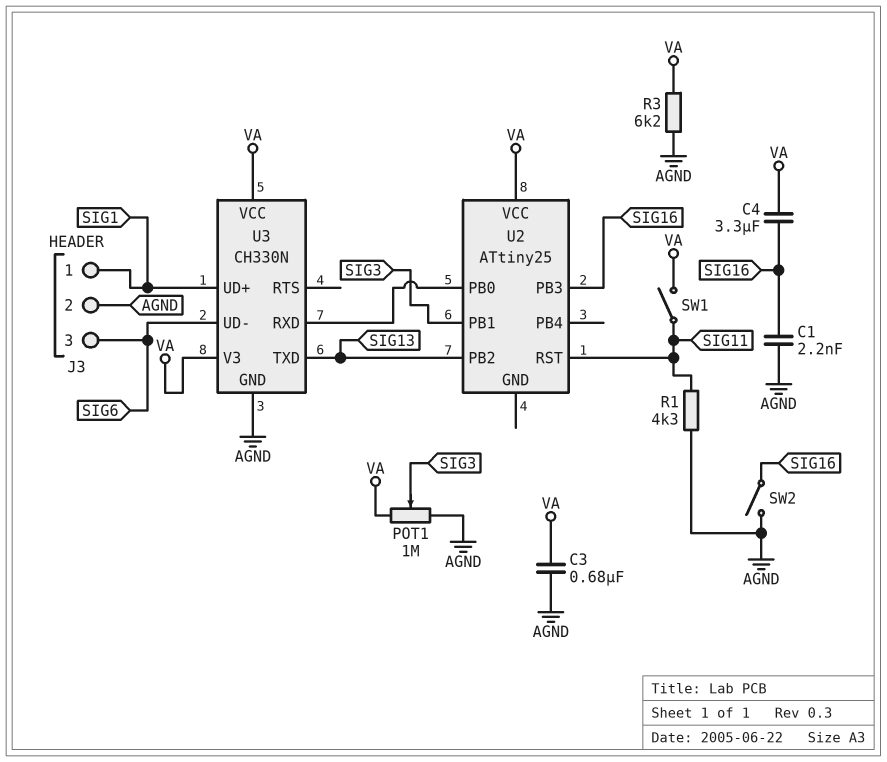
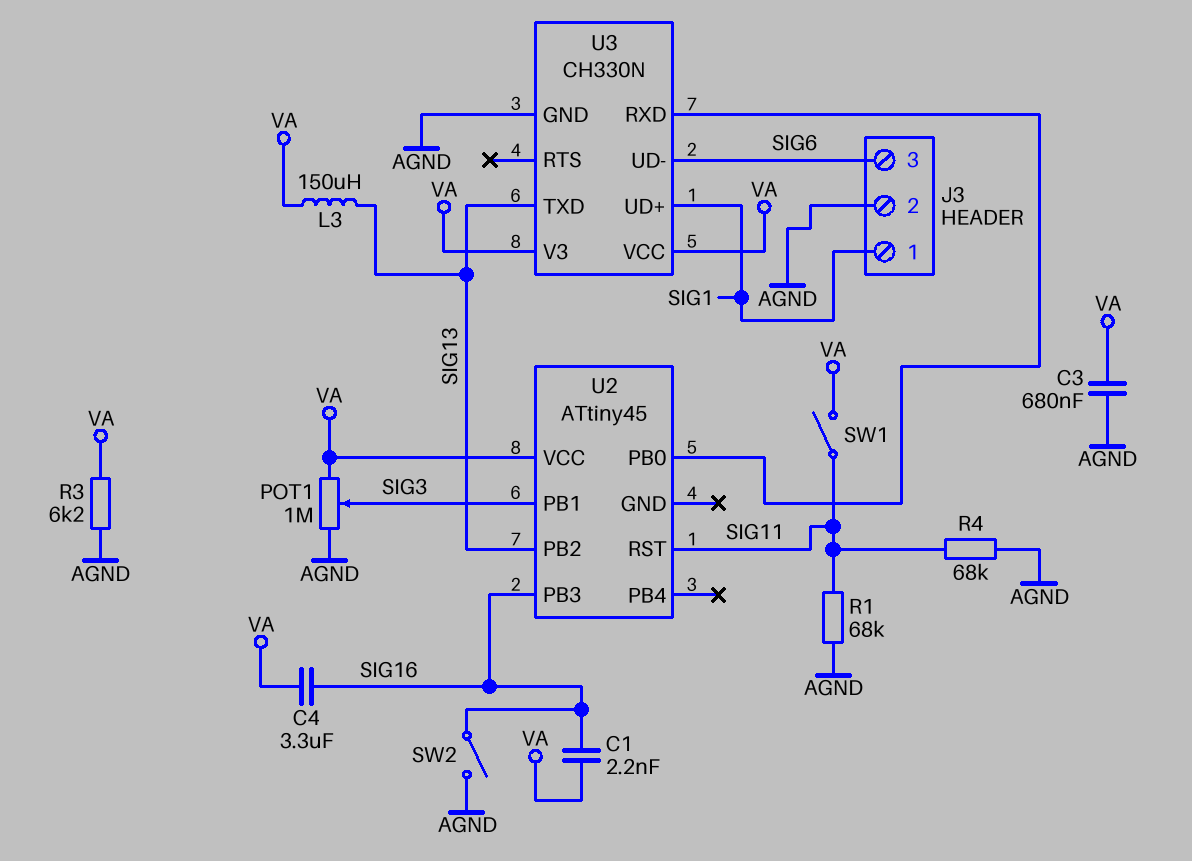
C1: 2.2nF (AGND, SIG16) -> 2.2nF (SIG16, VA)
L3: none -> 150uH (SIG13, VA)
R1: 4.3k (AGND, SIG11) -> 68k (AGND, SIG11)
R4: none -> 68k (AGND, SIG11)
U2: ATtiny25 -> ATtiny45

